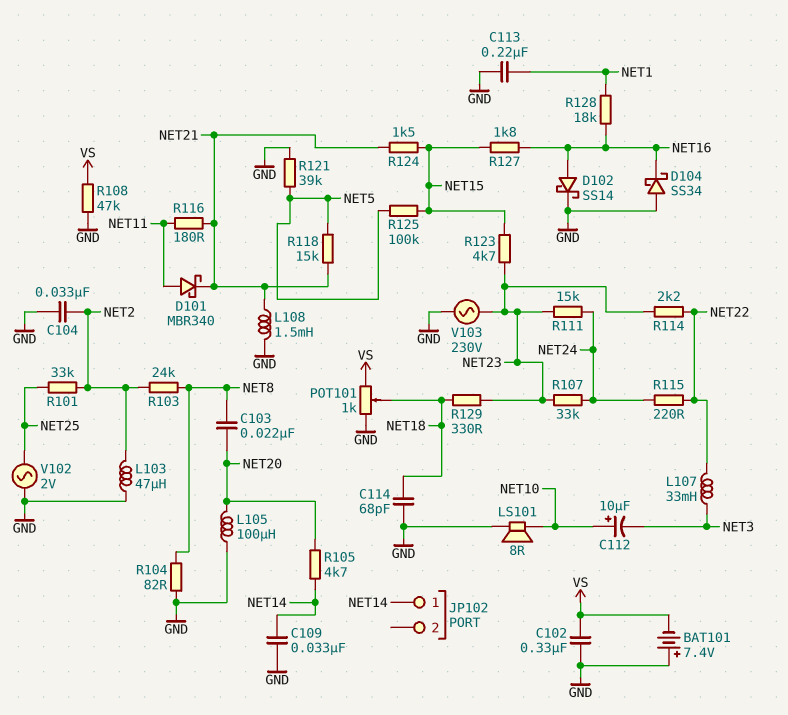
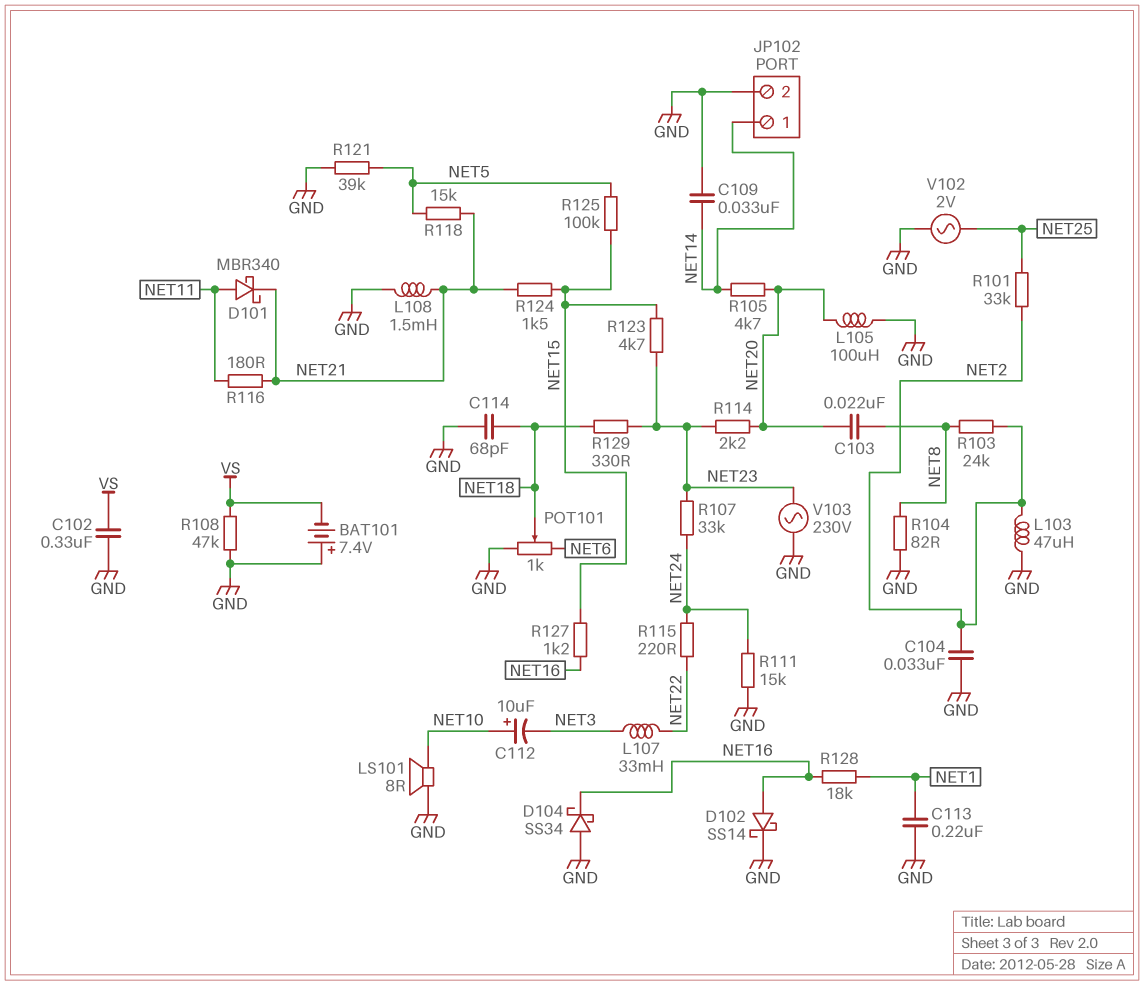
JP102 pin 2: none -> GND
POT101: 1k (GND, VS, wiper NET18) -> 1k (GND, NET6, wiper NET18)
R111: 15k (NET23, NET24) -> 15k (GND, NET24)
R114: 2.2k (NET22, NET23) -> 2.2k (NET20, NET23)
R127: 1.8k (NET15, NET16) -> 1.2k (NET15, NET16)

